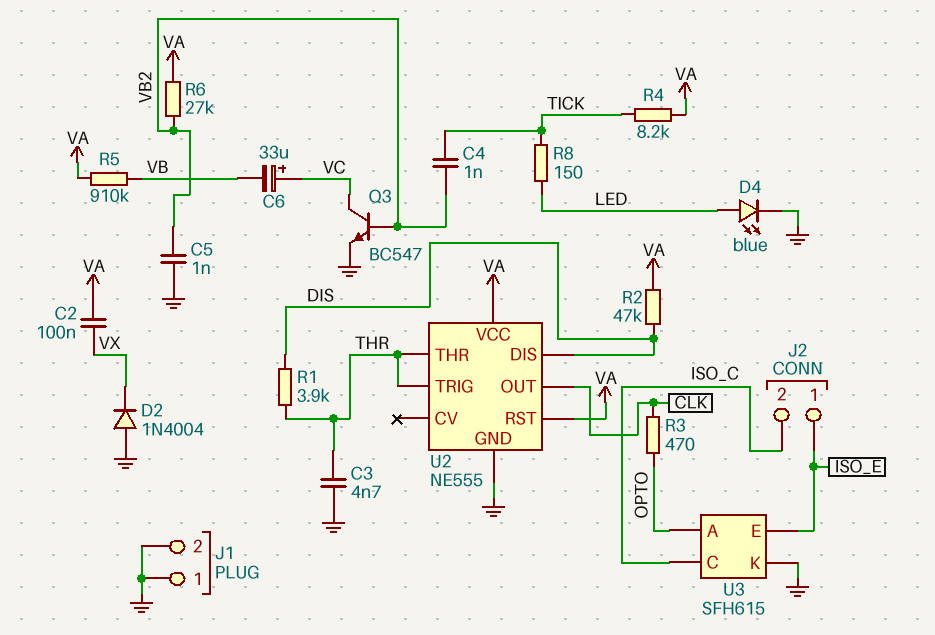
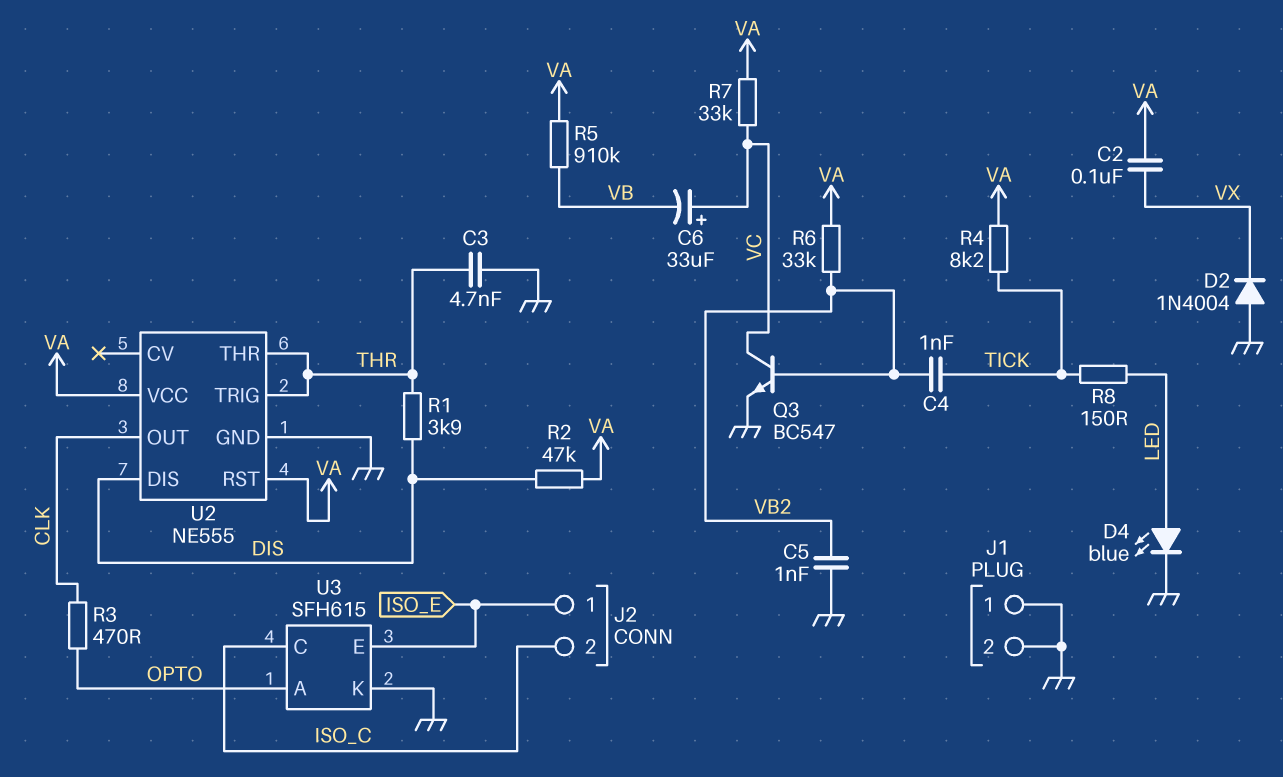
R6: 27k (VA, VB2) -> 33k (VA, VB2)
R7: none -> 33k (VA, VC)

